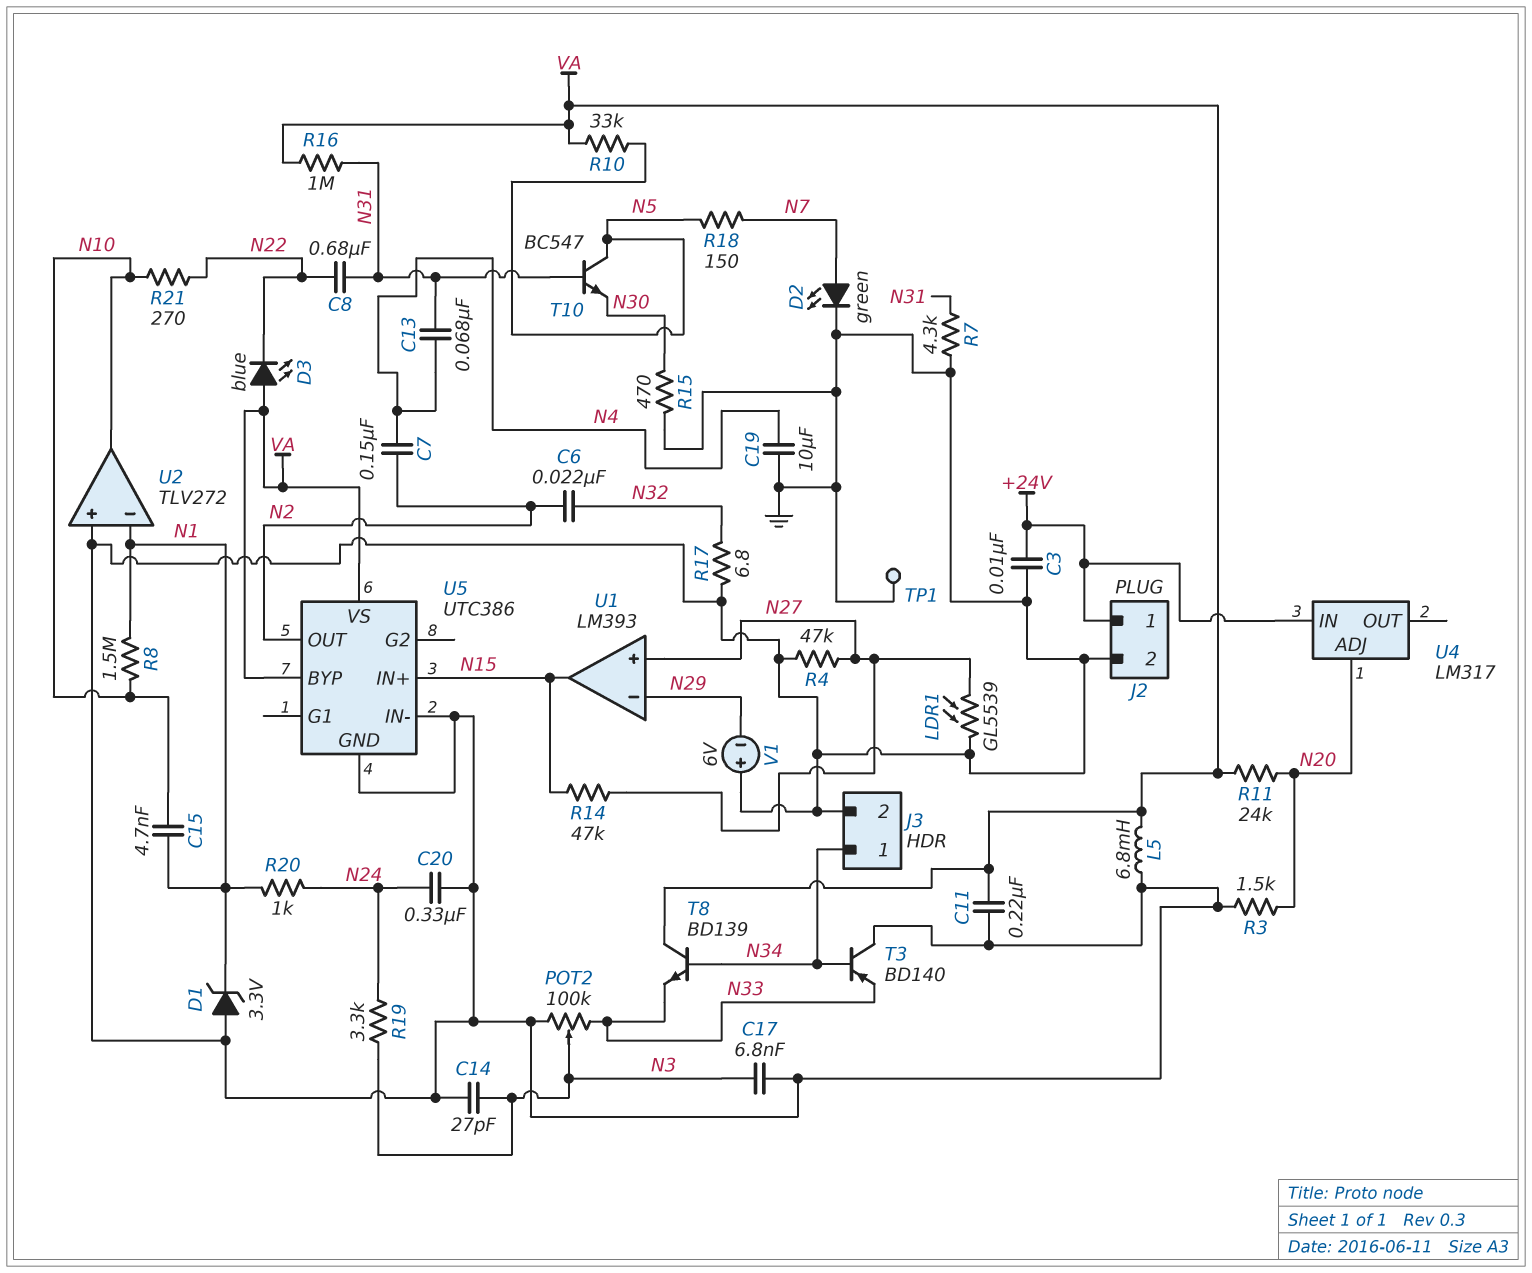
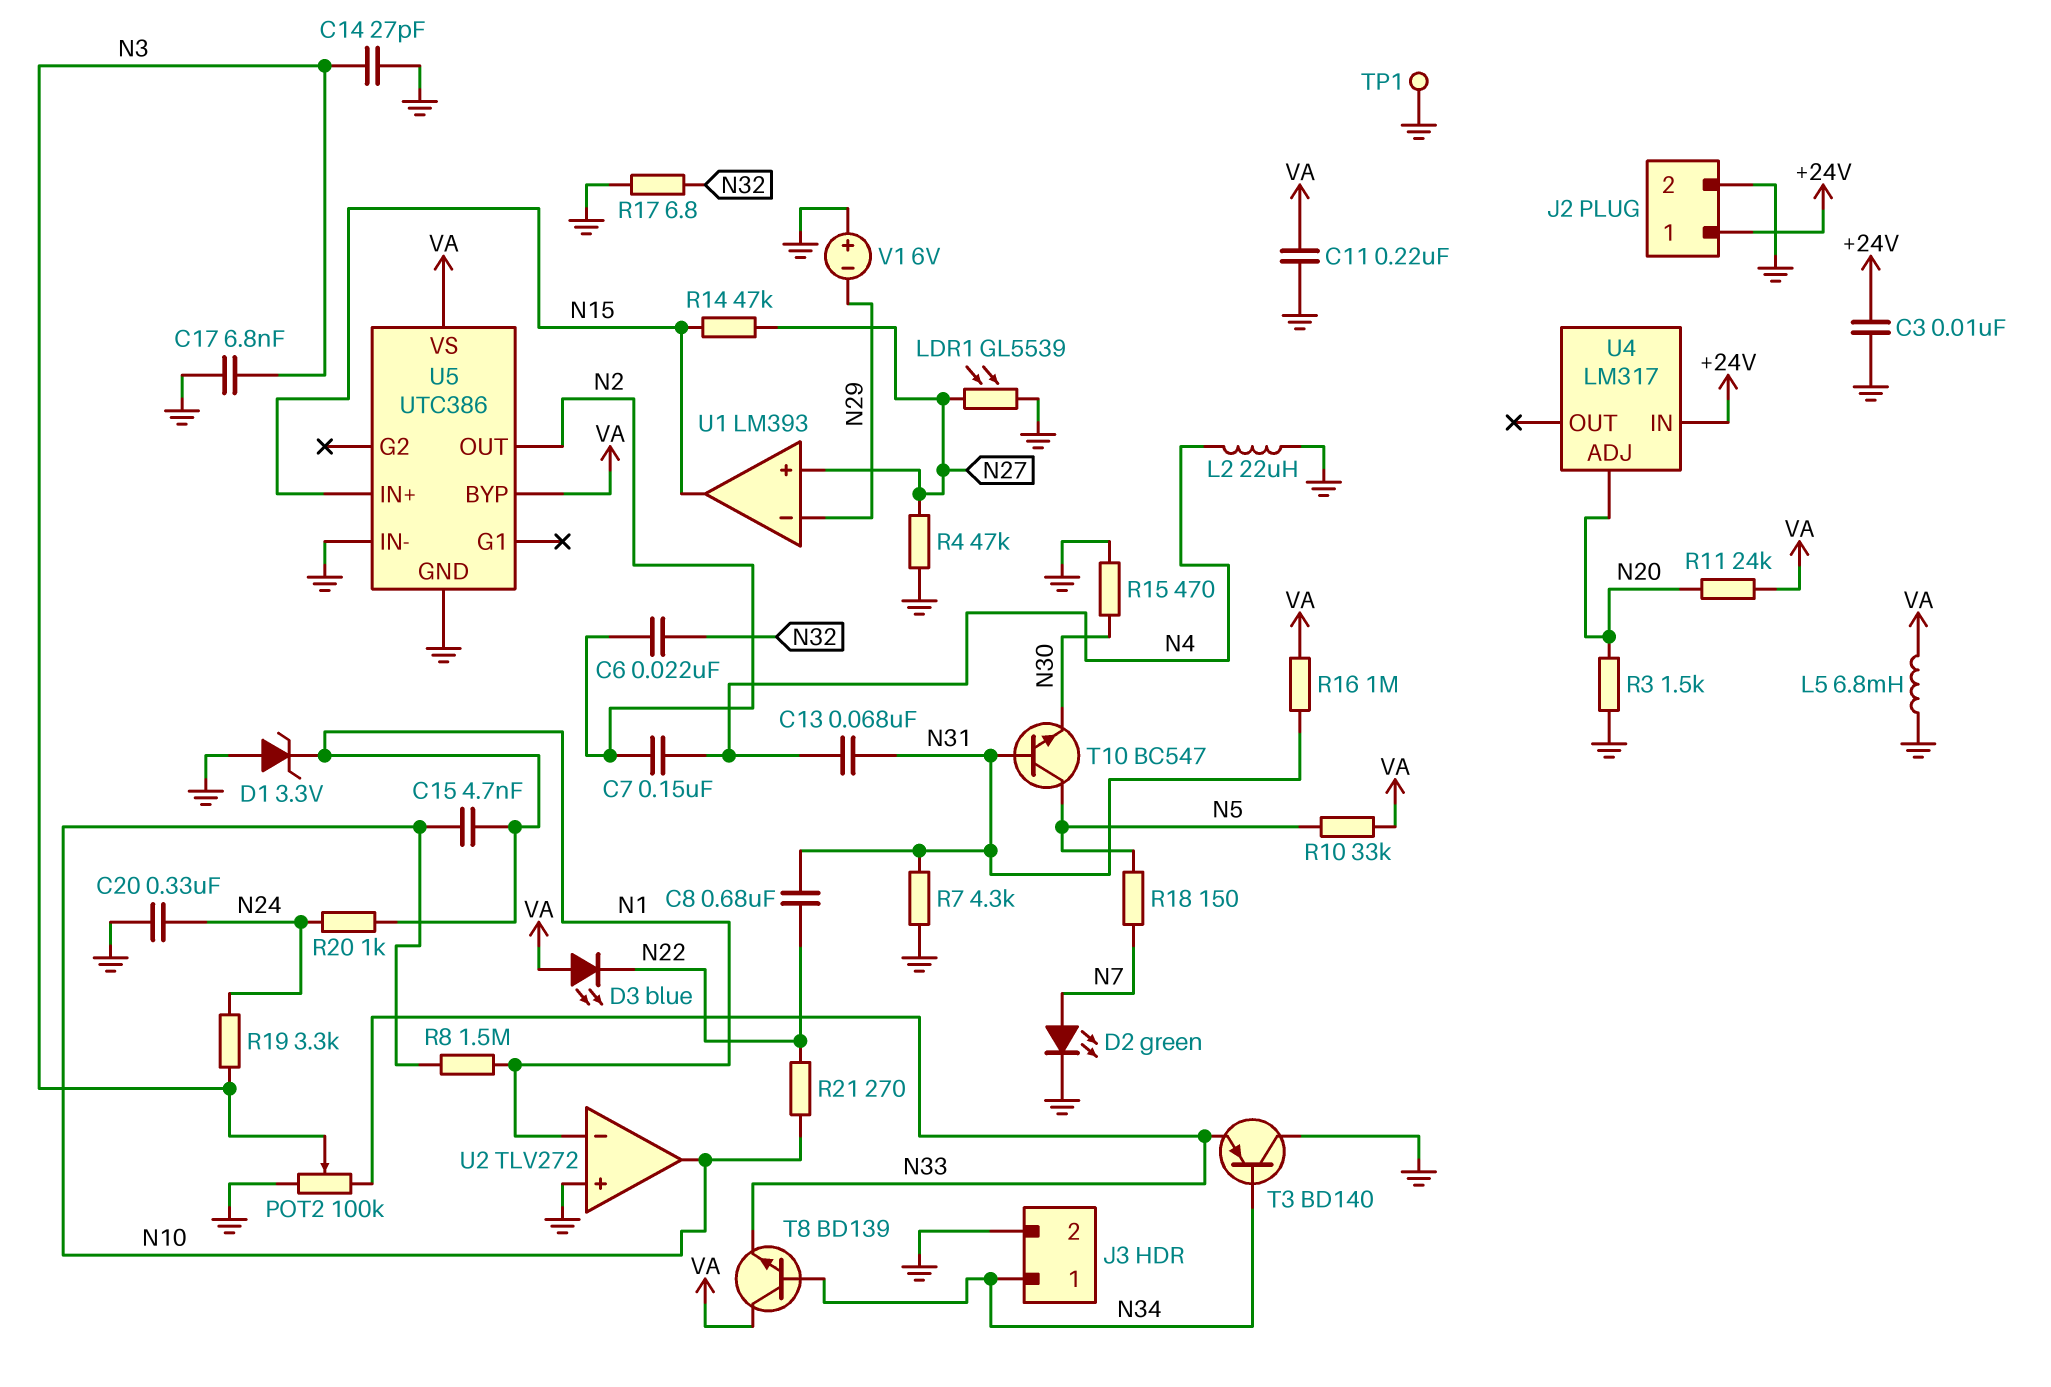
C19: 10uF (GND, N4) -> none
L2: none -> 22uH (GND, N4)

